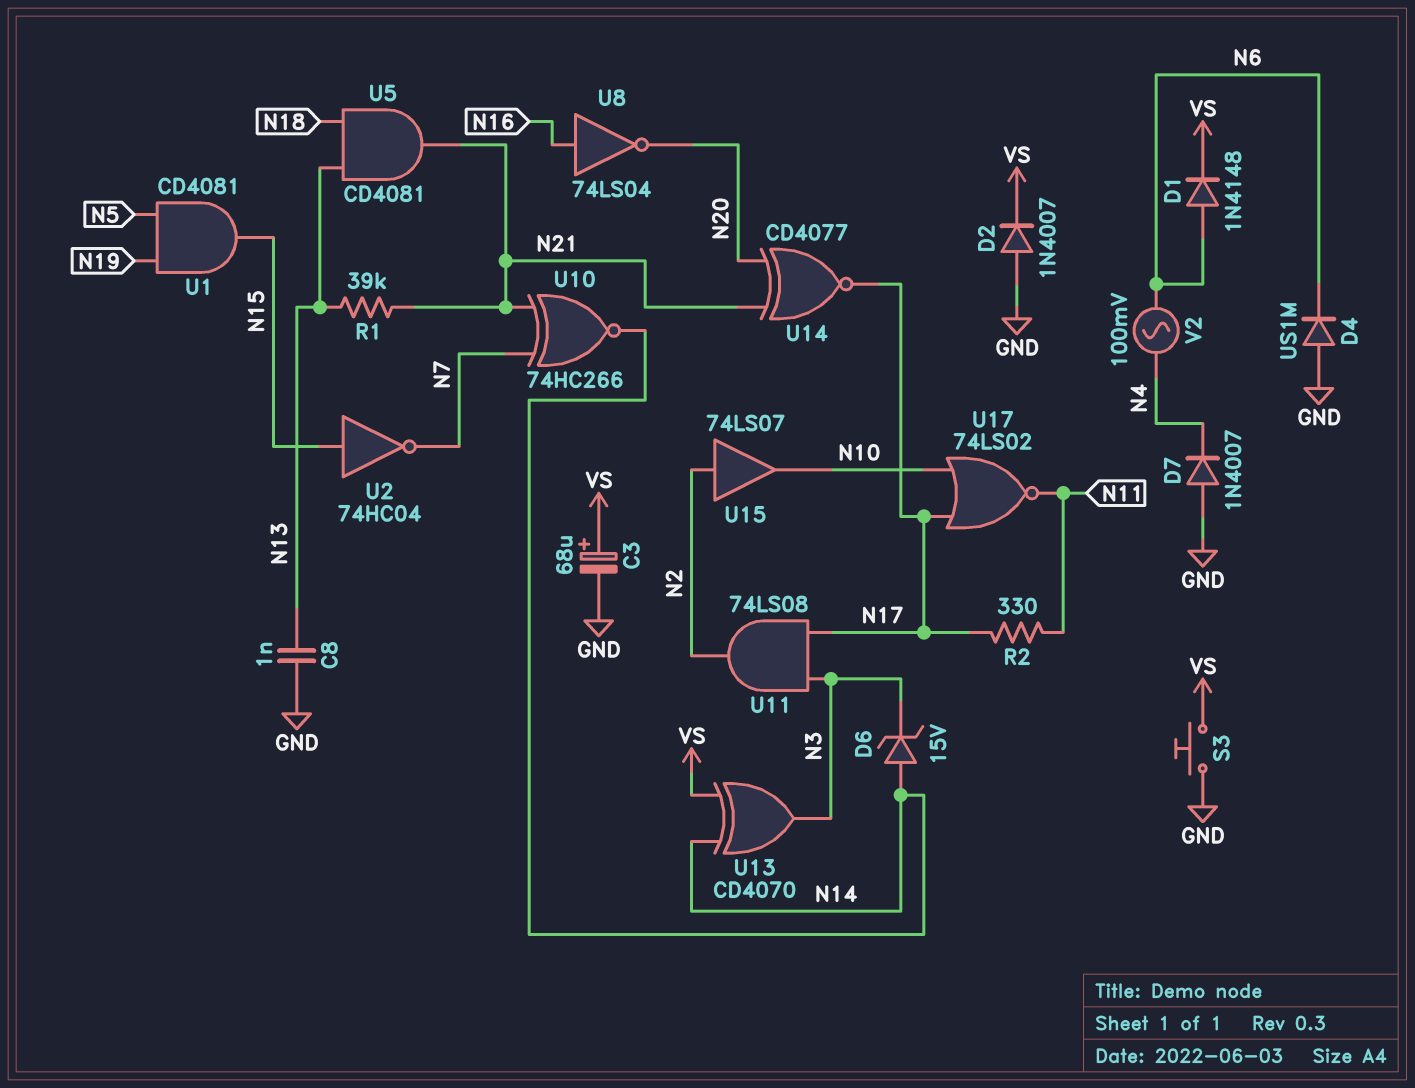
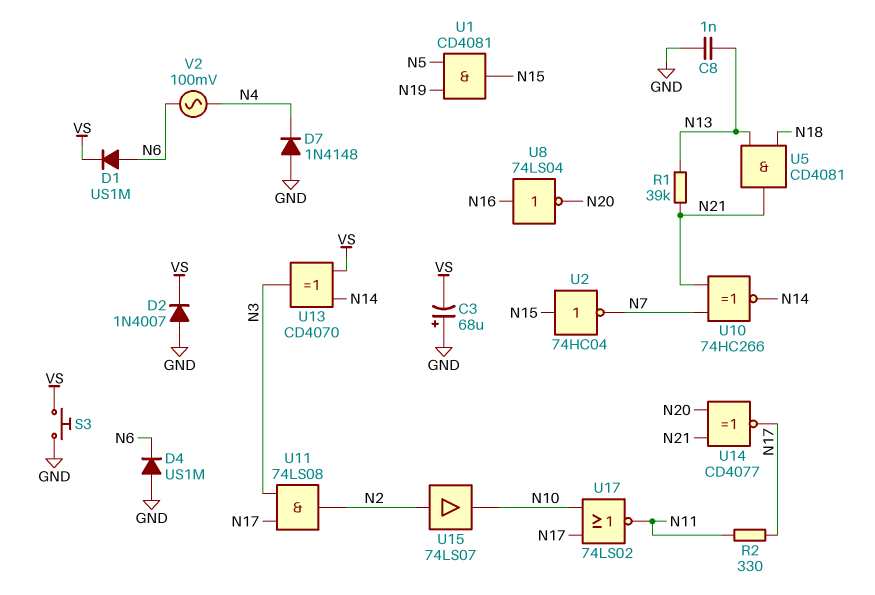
C3: 68uF (plus VS, minus GND) -> 68uF (plus GND, minus VS)
D1: diode 1N4148 (A N6, K VS) -> diode US1M (A N6, K VS)
D6: zener 15V (A N14, K N3) -> none
D7: diode 1N4007 (A GND, K N4) -> diode 1N4148 (A GND, K N4)

